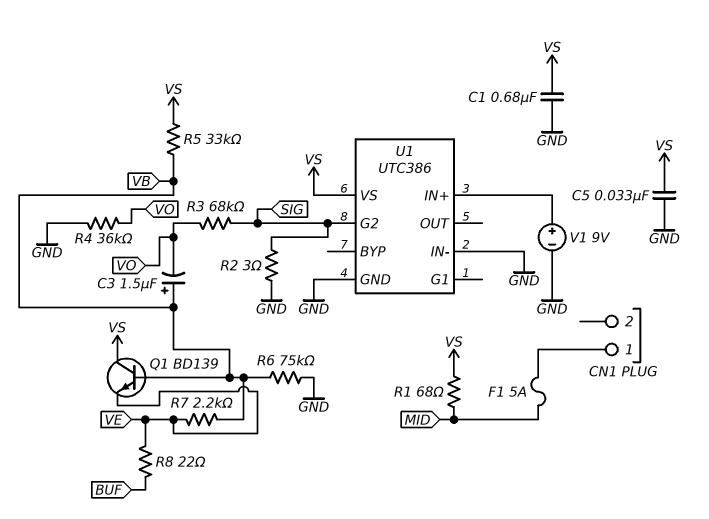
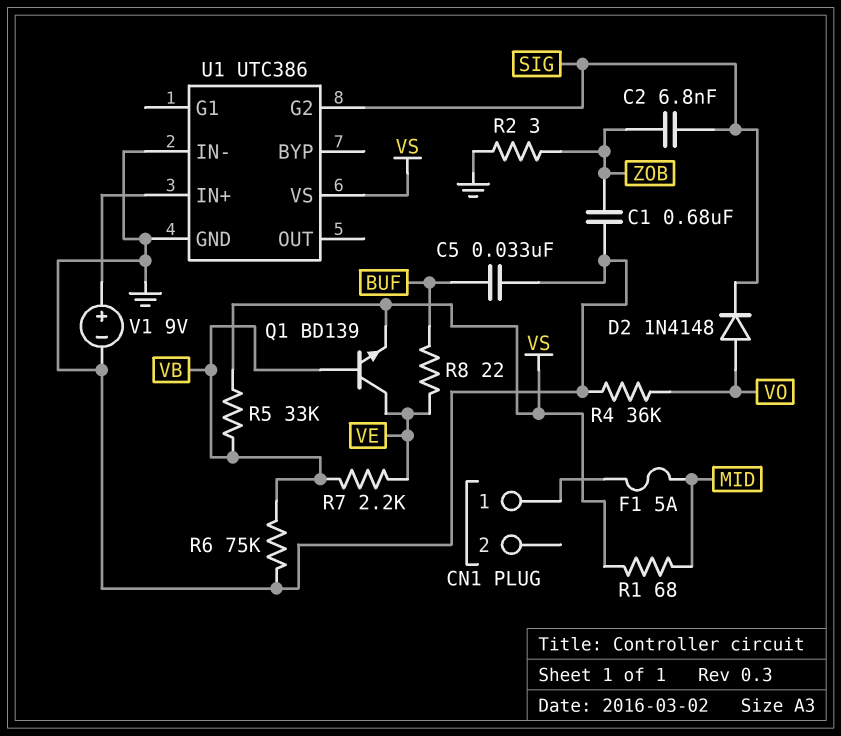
C1: 680nF (GND, VS) -> 680nF (GND, ZOB)
C2: none -> 6.8nF (SIG, ZOB)
C3: 1.5uF (plus VB, minus VO) -> none
C5: 33nF (GND, VS) -> 33nF (BUF, GND)
D2: none -> diode 1N4148 (A VO, K SIG)
Q1: NPN BD139 (B VB, C VS, E VE) -> NPN BD139 (B VB, C VE, E VS)
R2: 3 (GND, SIG) -> 3 (GND, ZOB)
R3: 68k (SIG, VO) -> none

